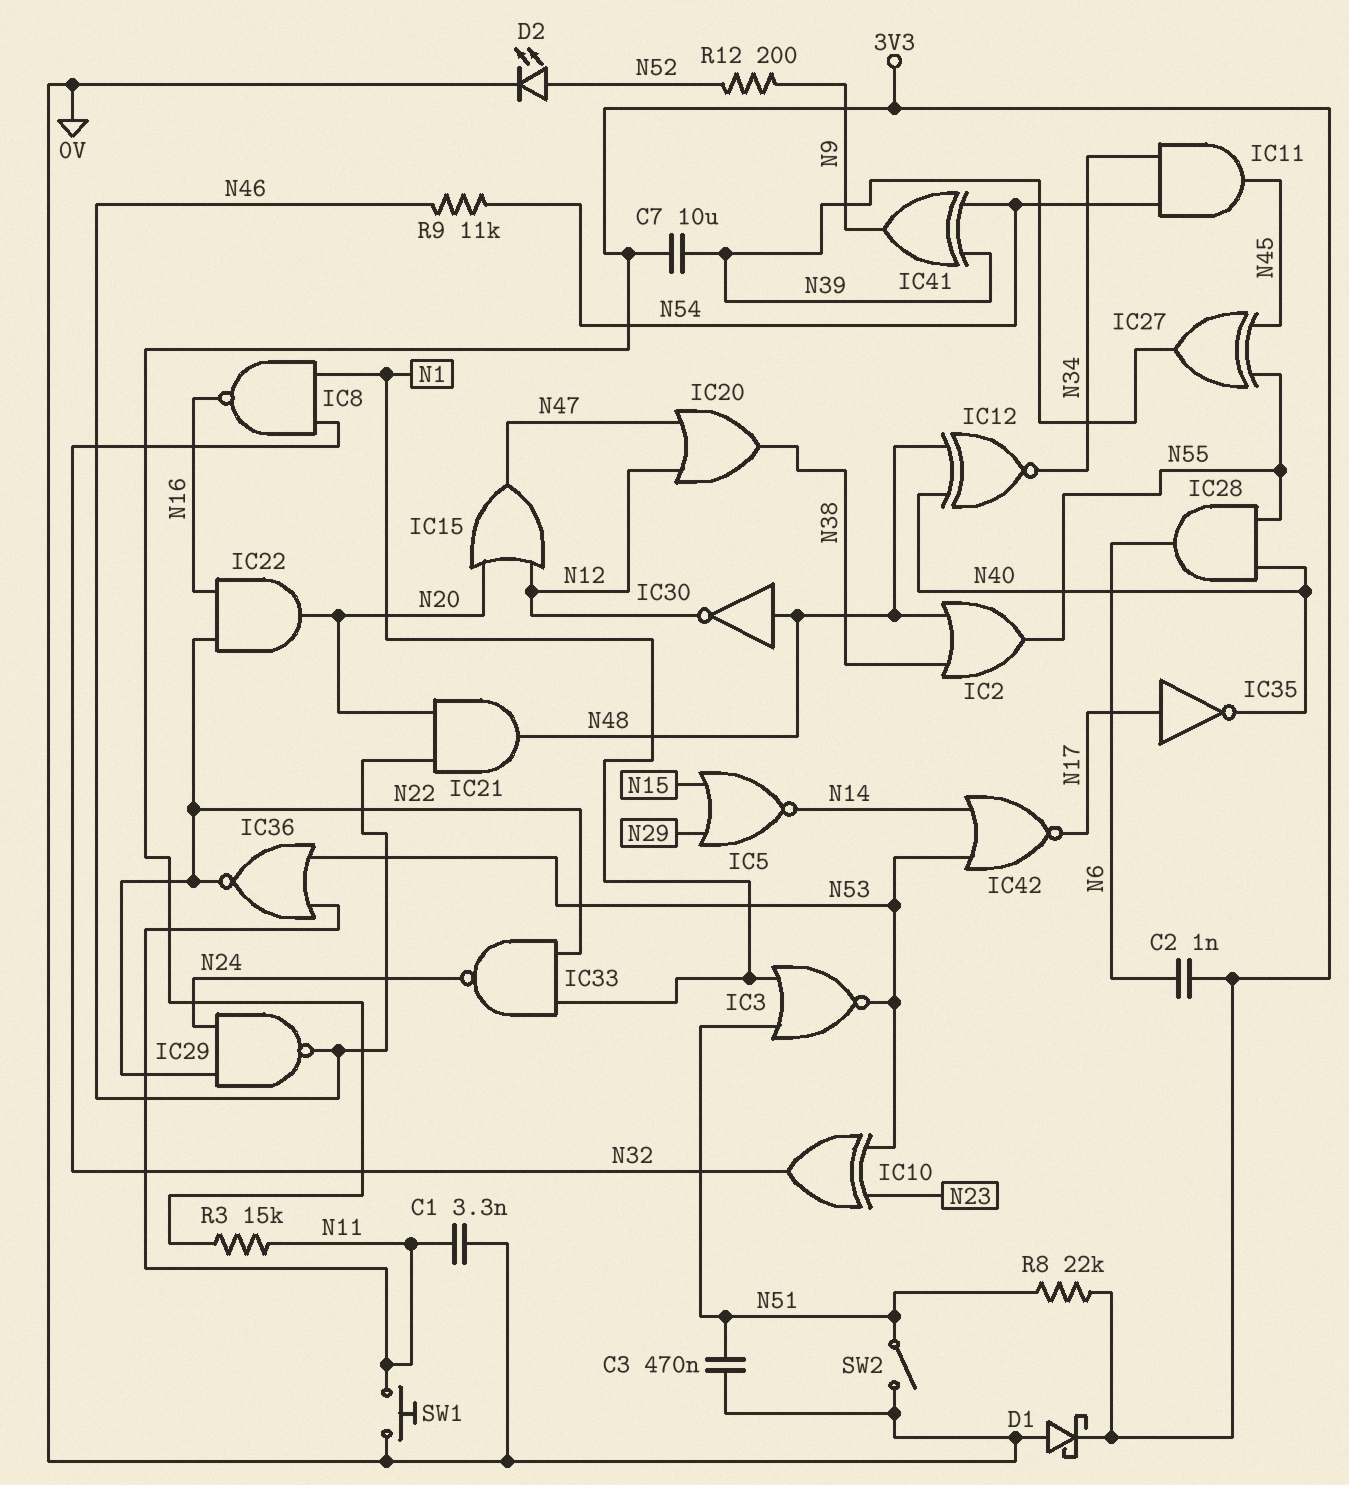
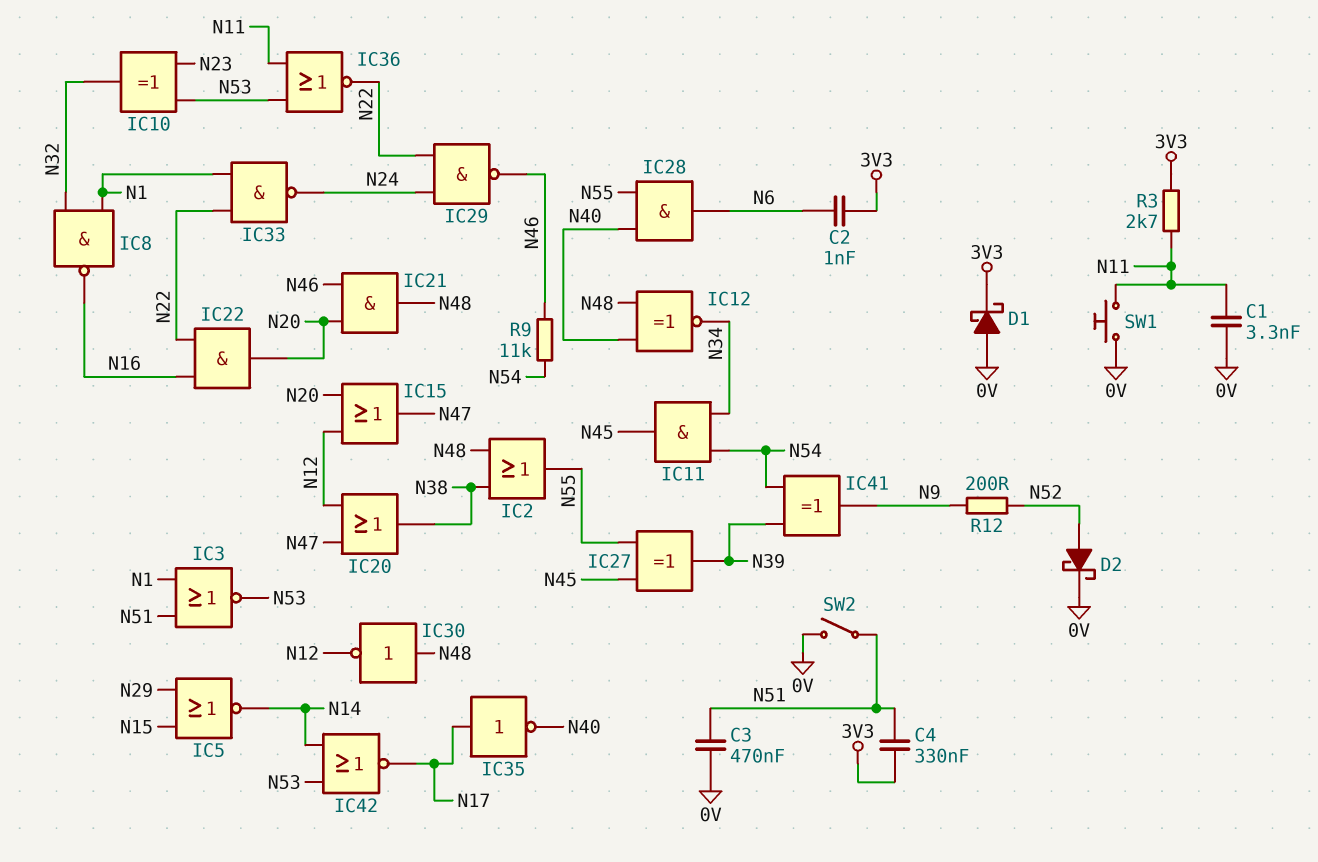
C4: none -> 330nF (3V3, N51)
C7: 10uF (3V3, N39) -> none
D2: LED (A N52, K 0V) -> schottky (A N52, K 0V)
R3: 15k (3V3, N11) -> 2.7k (3V3, N11)
R8: 22k (3V3, N51) -> none

